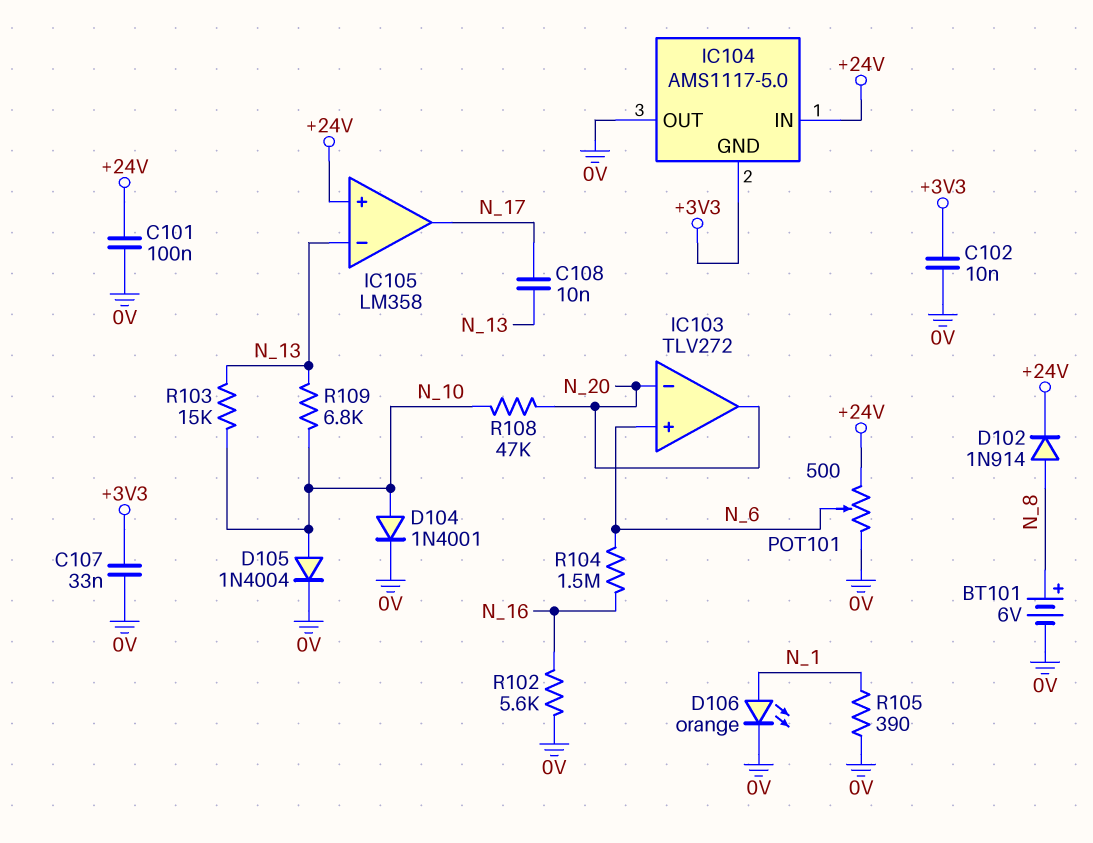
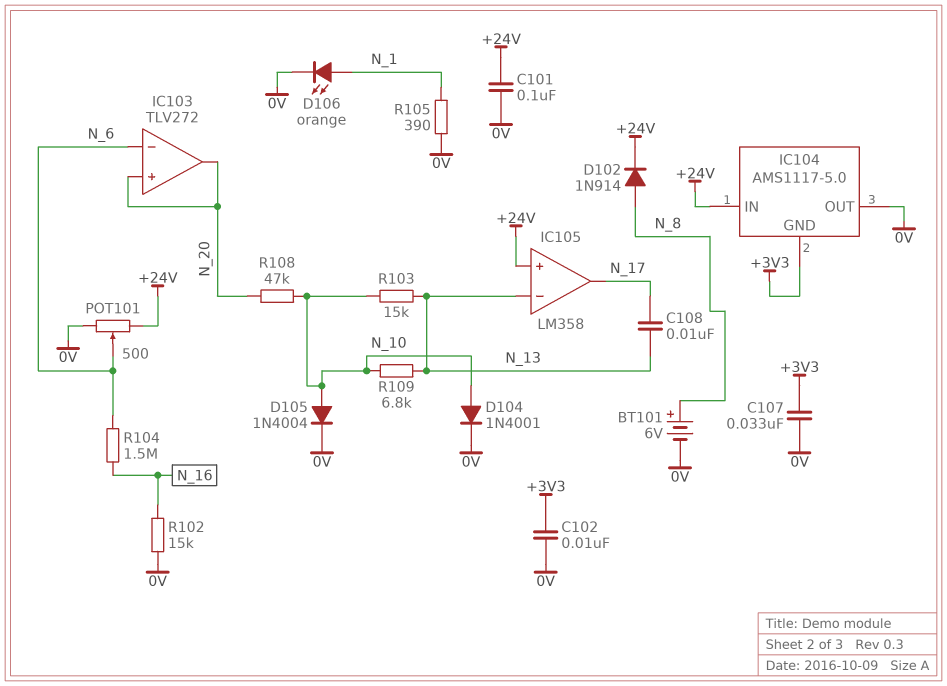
IC103 pin in+: N_6 -> N_20
IC103 pin in-: N_20 -> N_6
R102: 5.6k (0V, N_16) -> 15k (0V, N_16)

